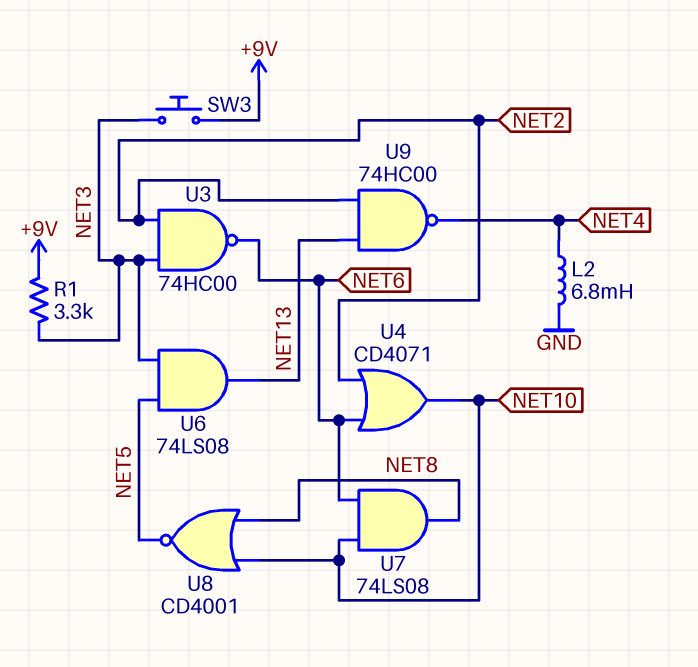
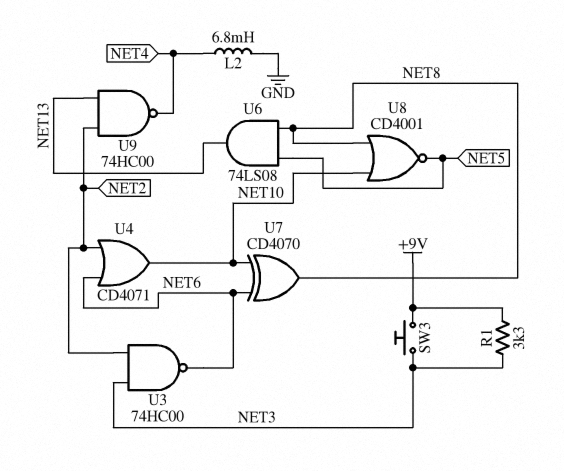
U6: AND 74LS08 (in NET3, in NET5, out NET13) -> AND 74LS08 (in NET5, in NET8, out NET13)
U7: AND 74LS08 (in NET6, in NET10, out NET8) -> XOR CD4070 (in NET6, in NET10, out NET8)

